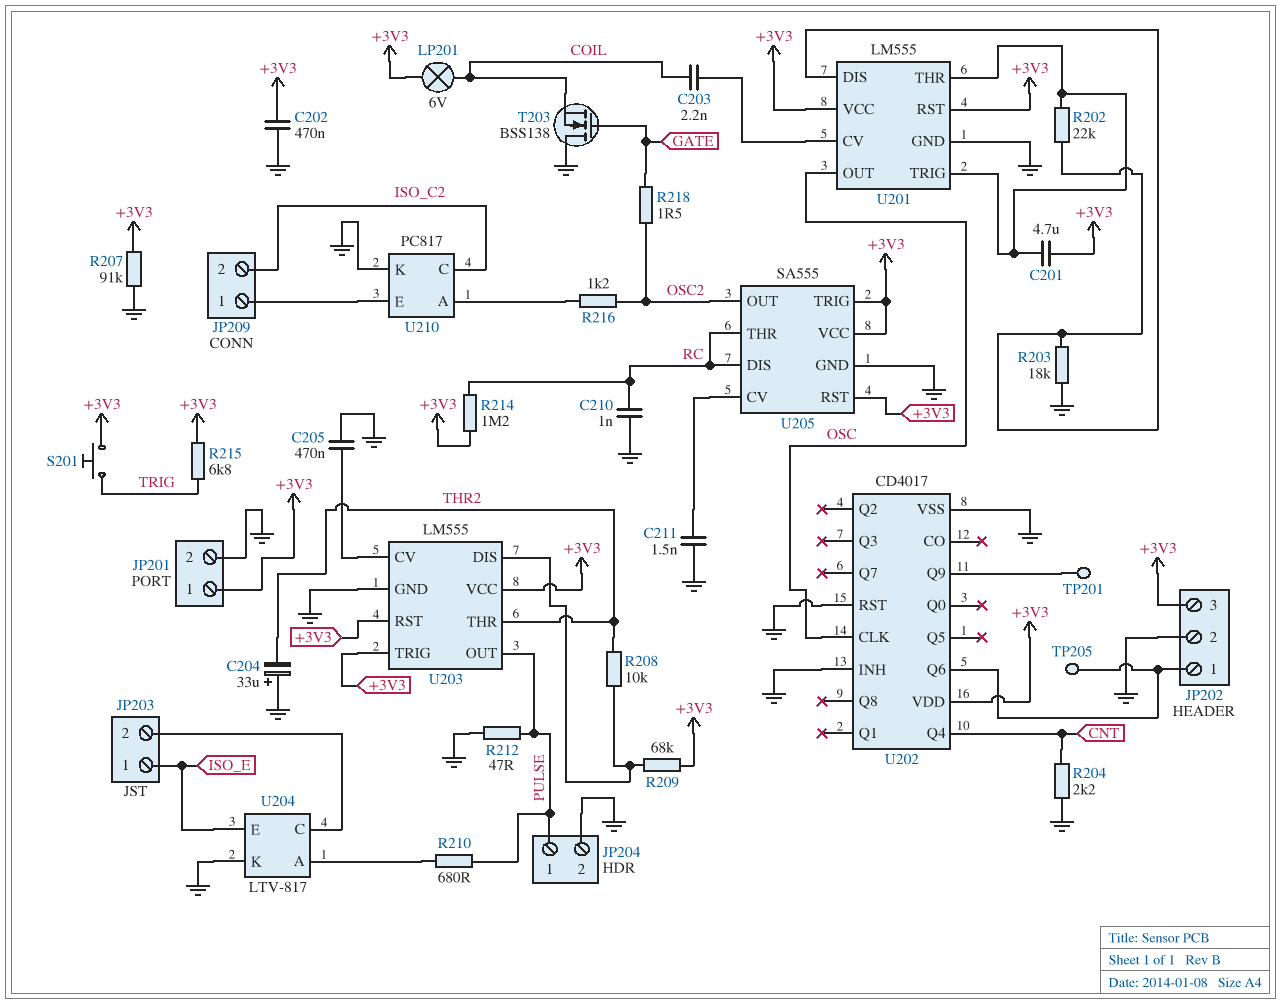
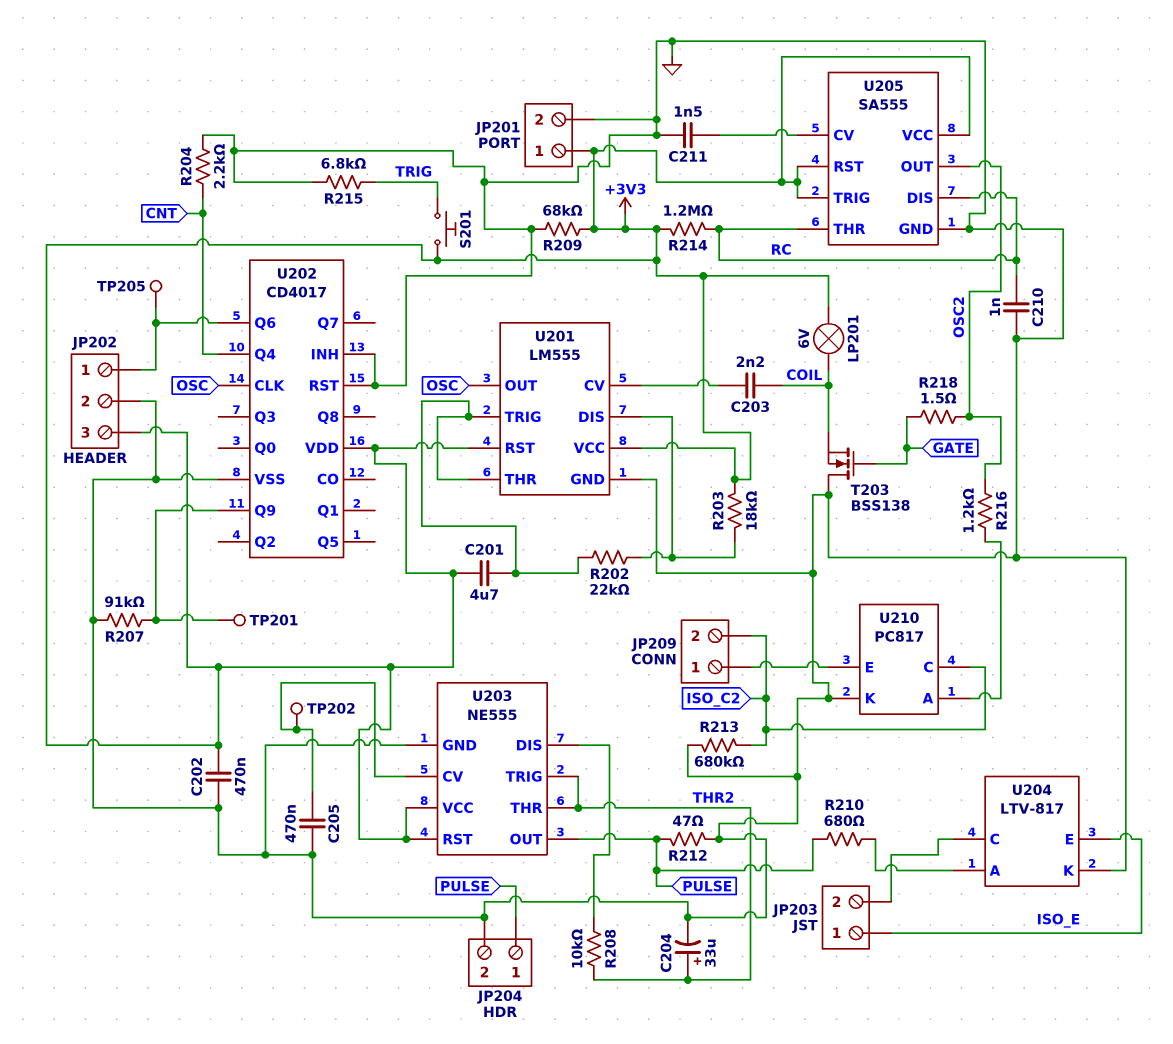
C204: 33uF (plus GND, minus THR2) -> 33uF (plus THR2, minus GND)
R203: 18k (GND, U201/DIS) -> 18k (+3V3, U201/DIS)
R207: 91k (+3V3, GND) -> 91k (GND, U202/Q9)
R209: 68k (+3V3, U203/DIS) -> 68k (+3V3, GND)
R213: none -> 680k (GND, ISO_C2)
R215: 6.8k (+3V3, TRIG) -> 6.8k (GND, TRIG)
TP202: none -> test point (U203/CV)
U203: LM555 -> NE555
U203 pin TRIG: +3V3 -> THR2

